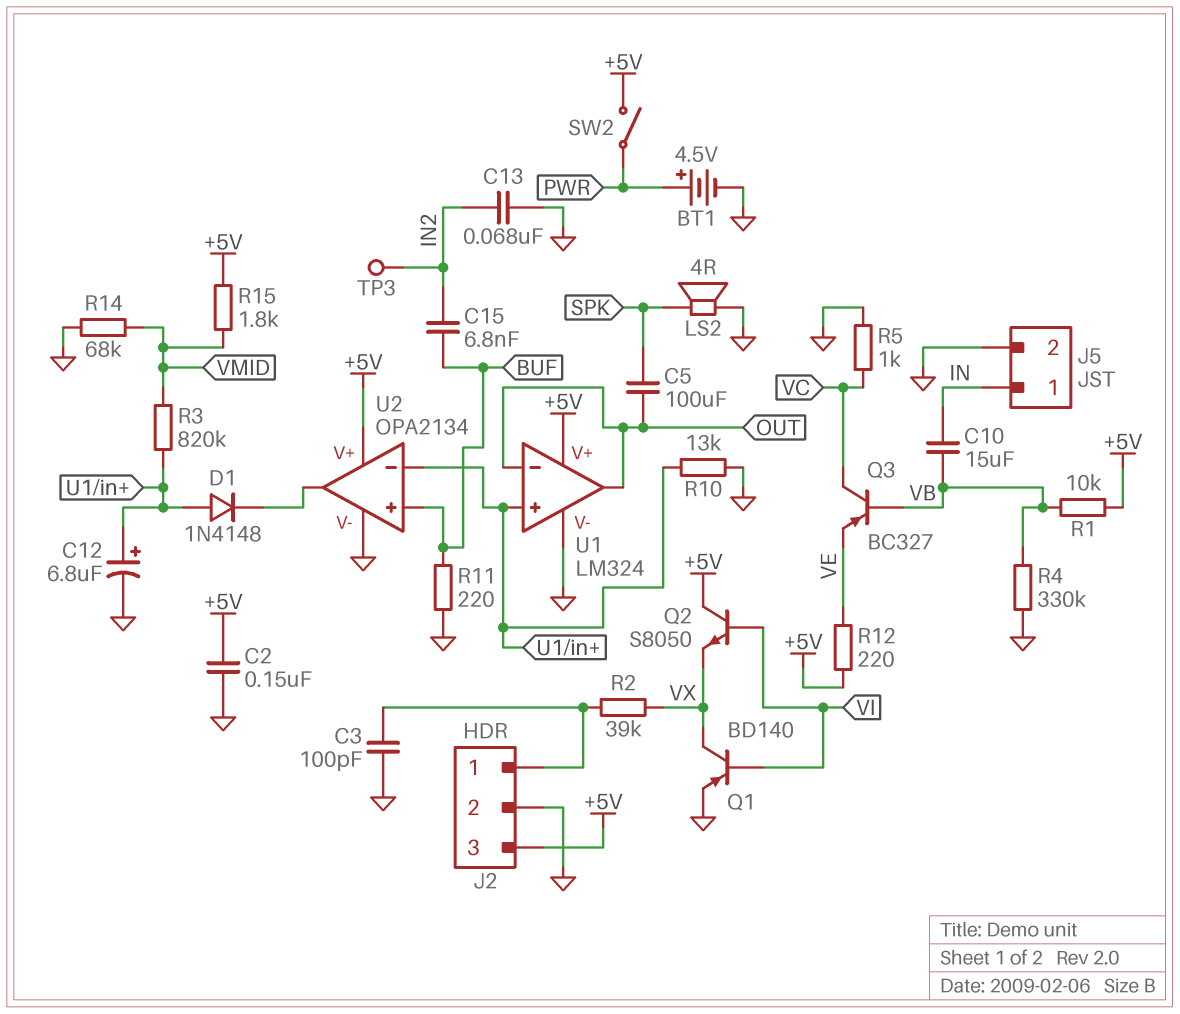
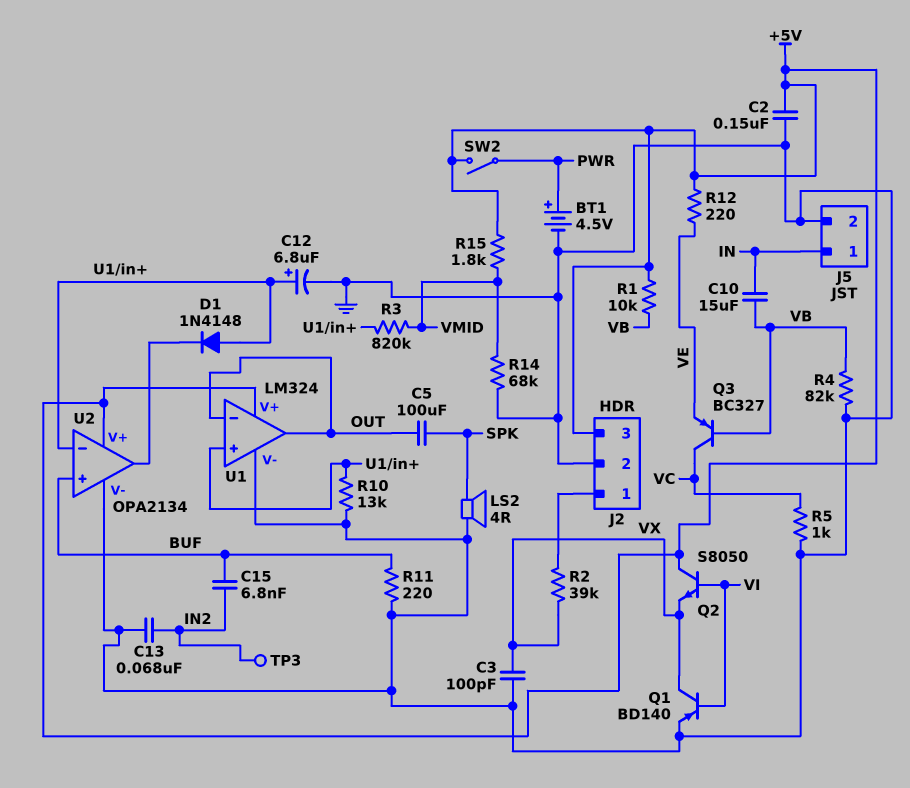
C3: 100pF (GND, J2/1) -> 100pF (GND, VX)
R4: 330k (GND, VB) -> 82k (GND, VB)

